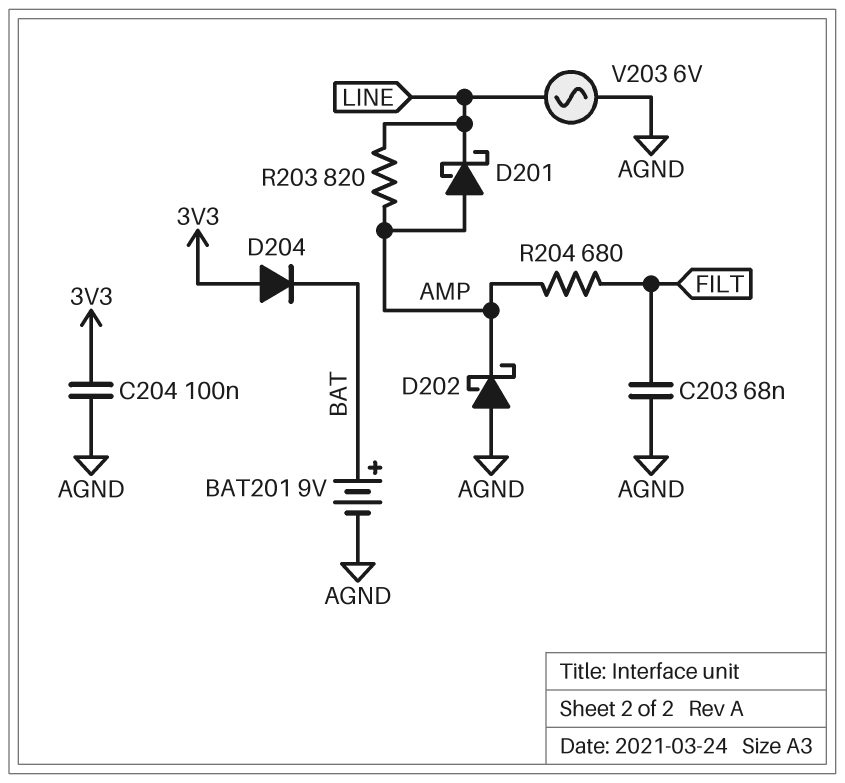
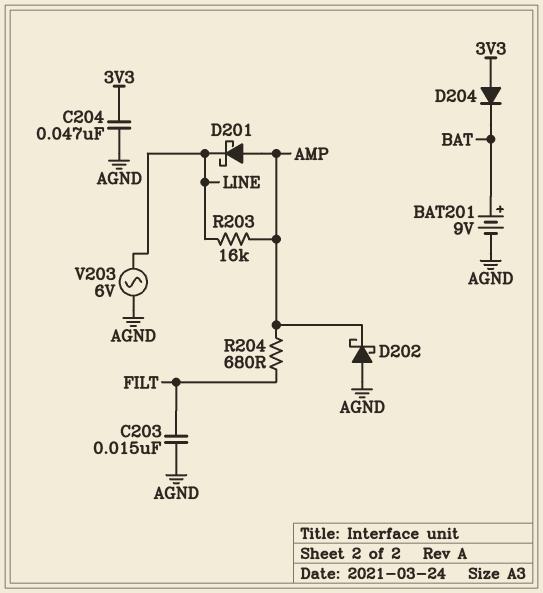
C203: 68nF (AGND, FILT) -> 15nF (AGND, FILT)
C204: 100nF (3V3, AGND) -> 47nF (3V3, AGND)
R203: 820 (AMP, LINE) -> 16k (AMP, LINE)

